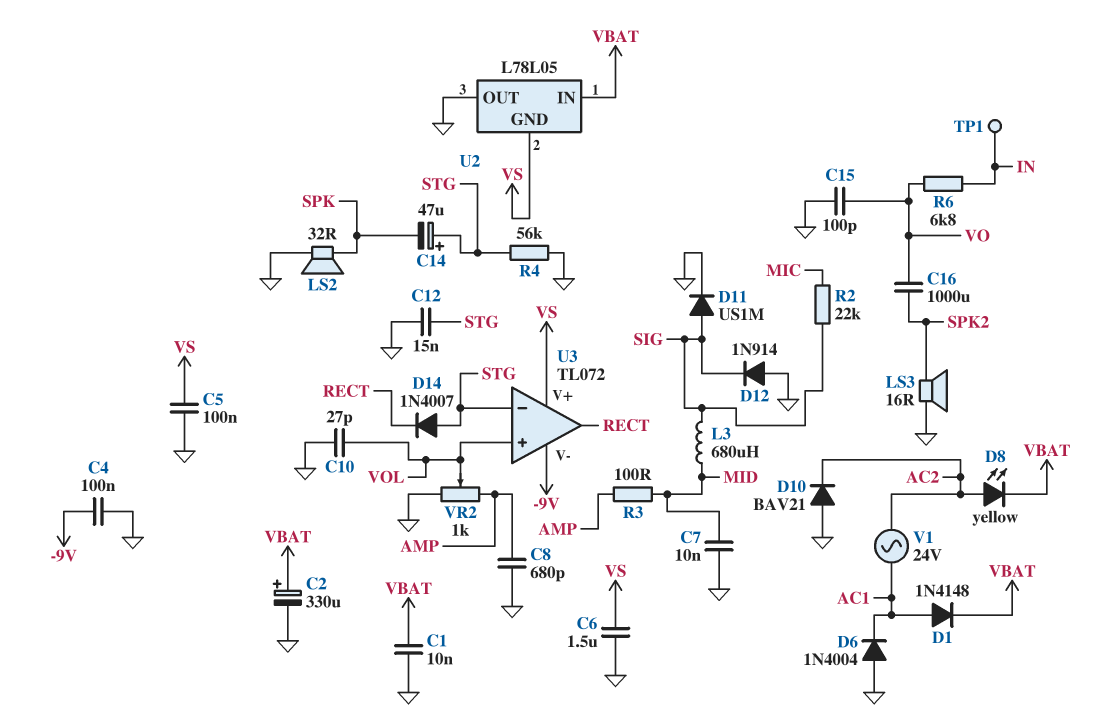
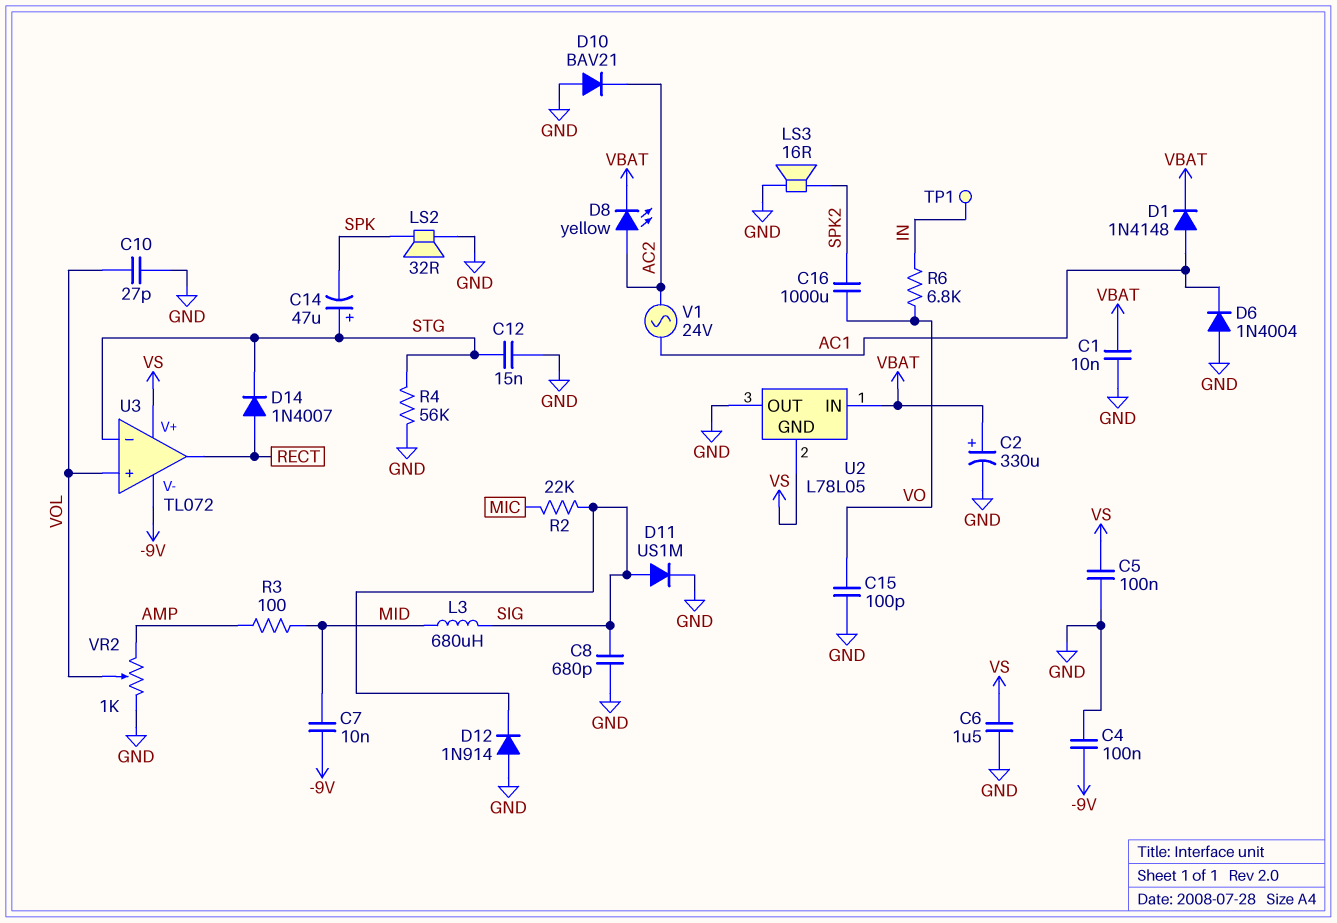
C7: 10nF (GND, MID) -> 10nF (-9V, MID)
C8: 680pF (AMP, GND) -> 680pF (GND, SIG)
D14: diode 1N4007 (A STG, K RECT) -> diode 1N4007 (A RECT, K STG)

